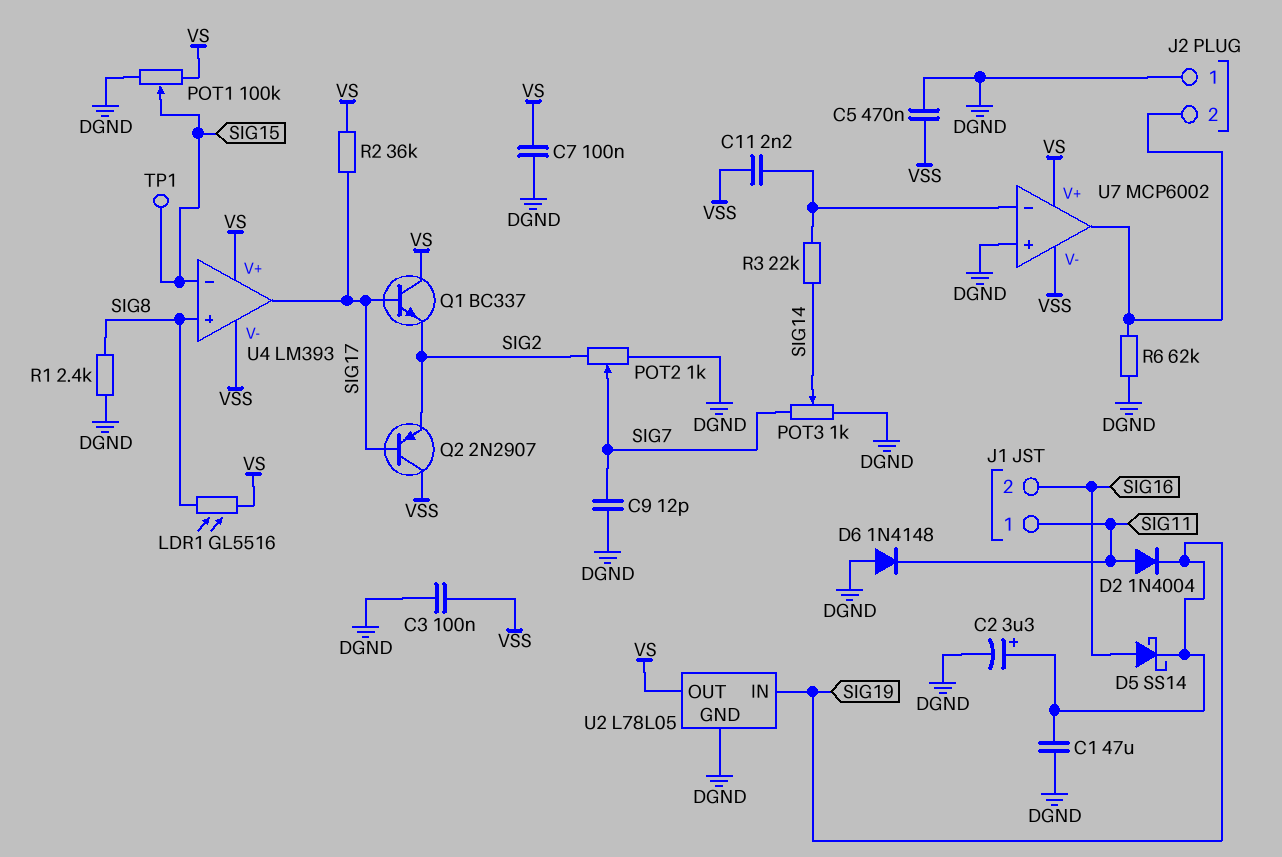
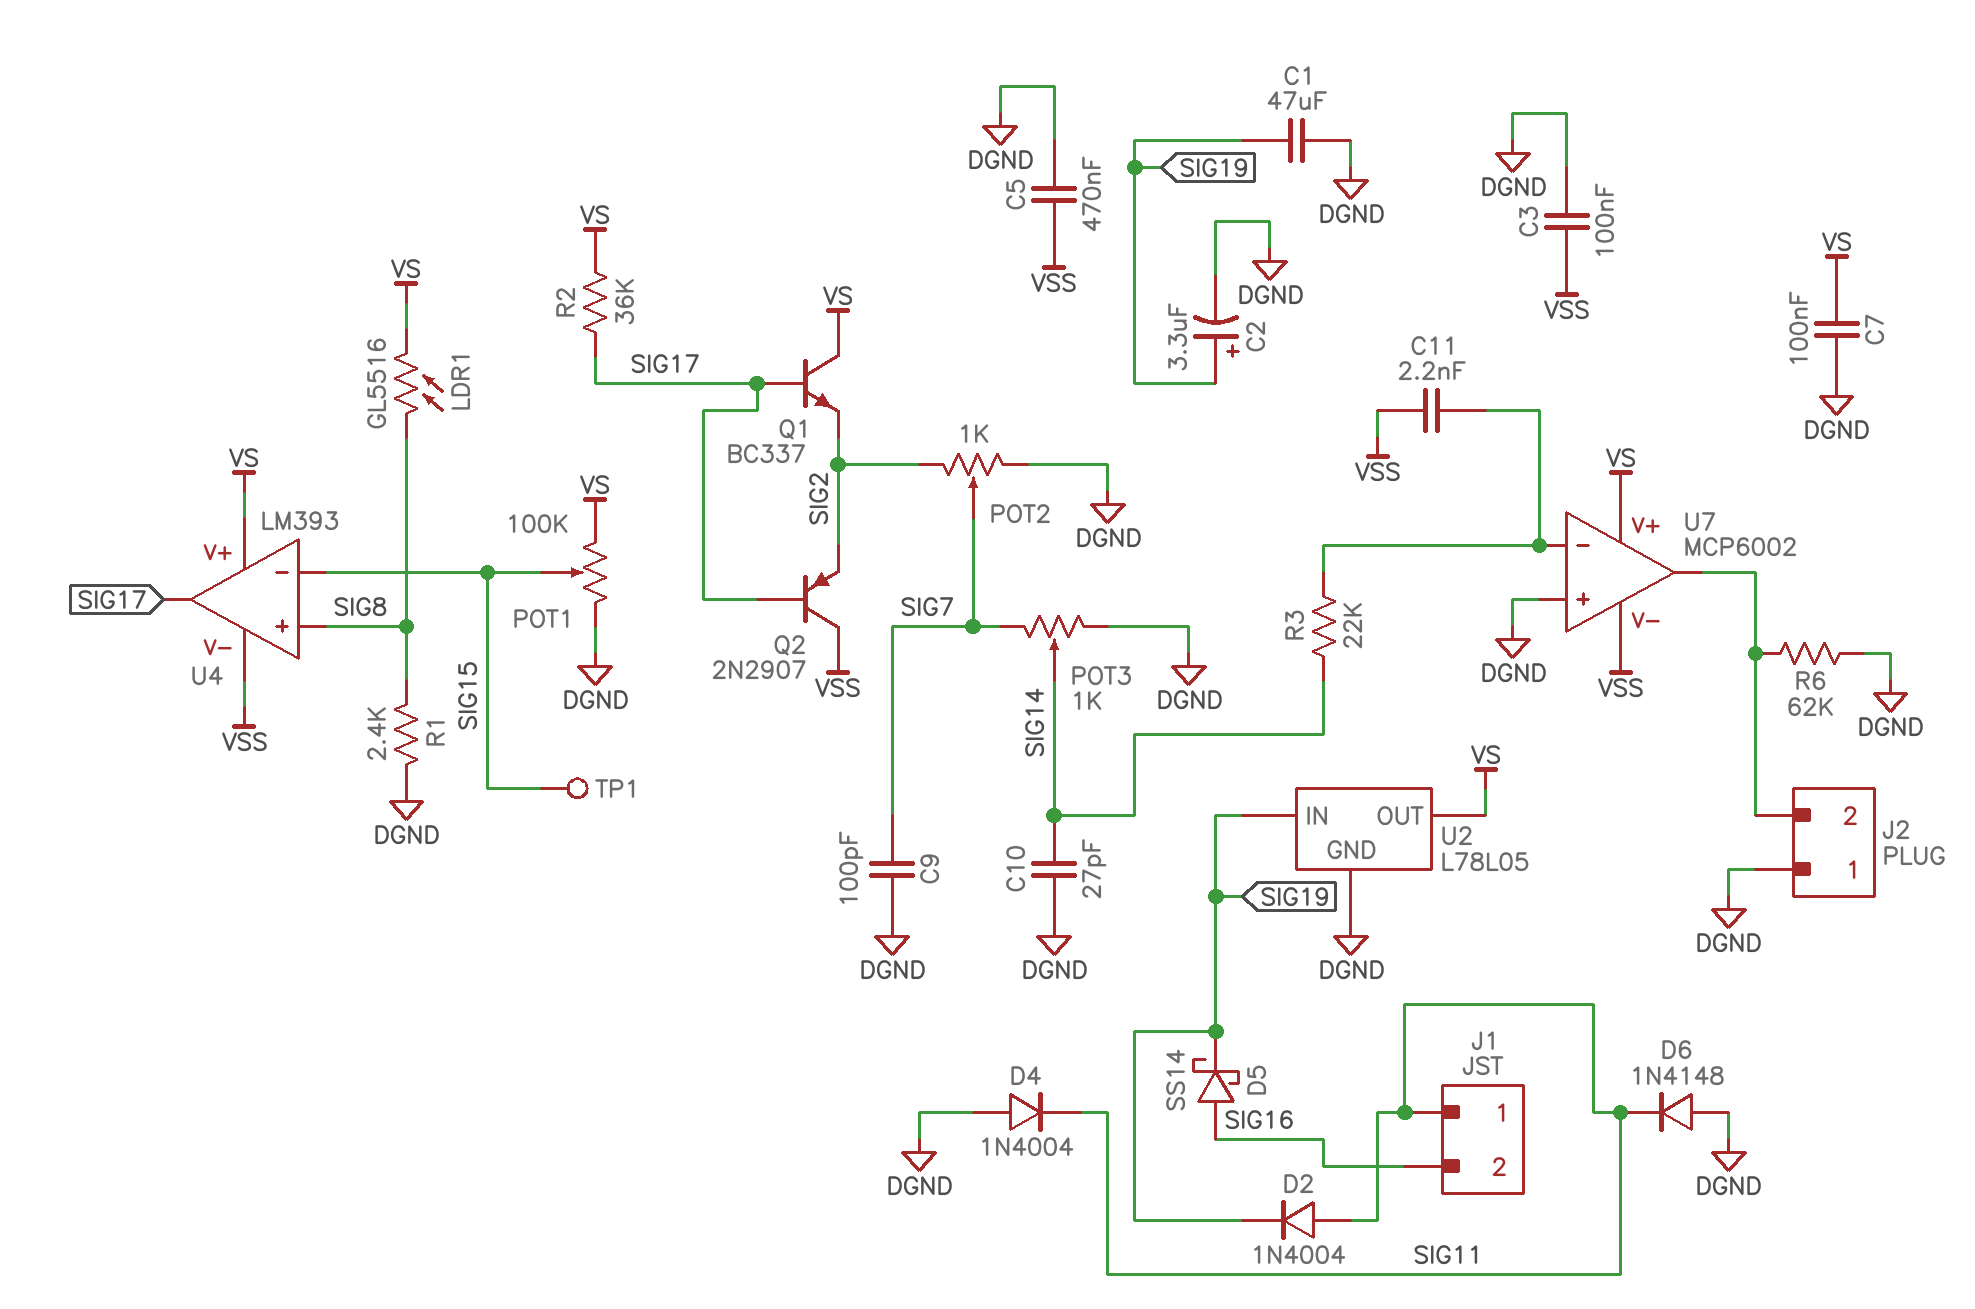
C9: 12pF (DGND, SIG7) -> 100pF (DGND, SIG7)
C10: none -> 27pF (DGND, SIG14)
D4: none -> diode 1N4004 (A DGND, K SIG11)

